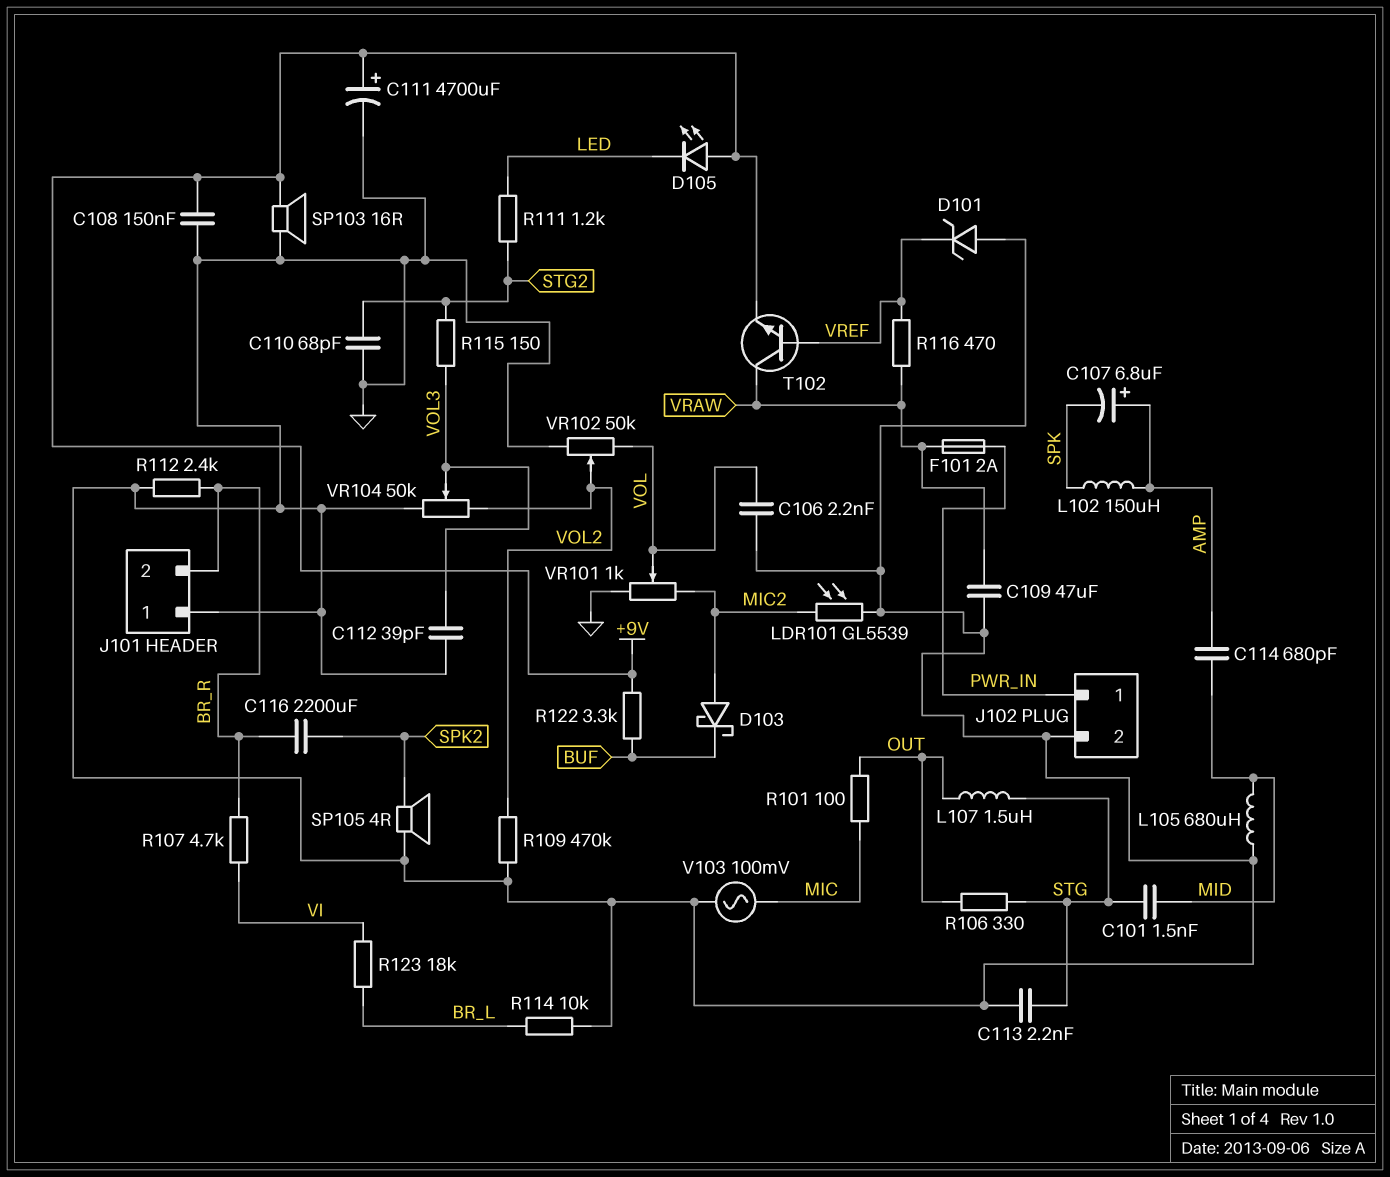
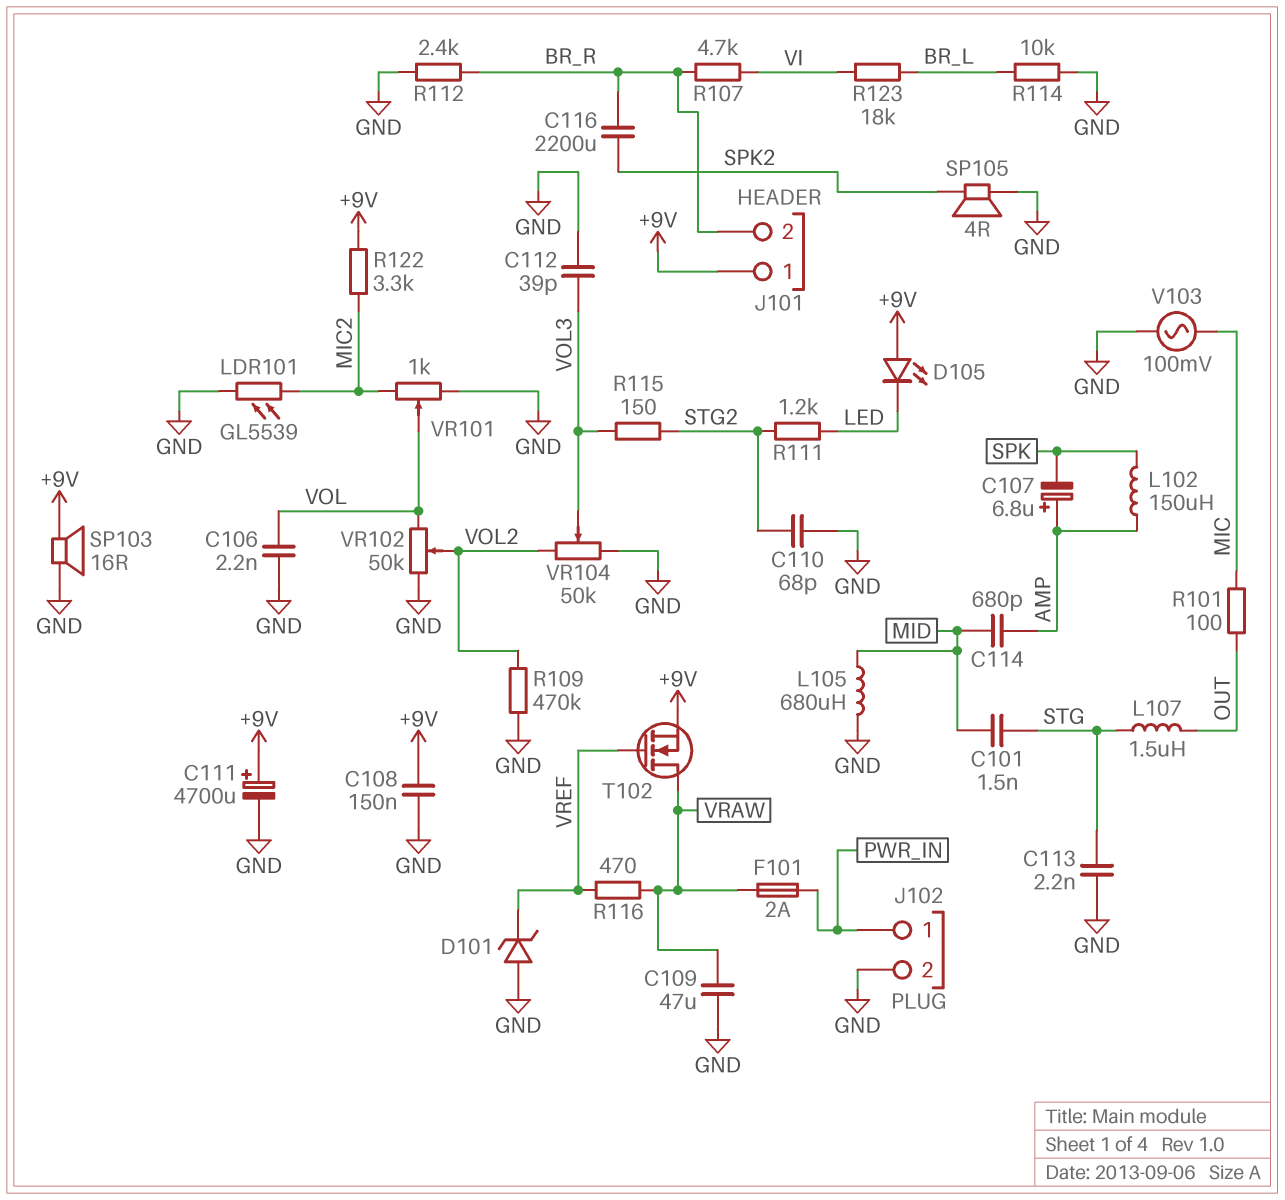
D103: schottky (A MIC2, K BUF) -> none
J101 pin 1: GND -> +9V
R106: 330 (OUT, STG) -> none
R122: 3.3k (+9V, BUF) -> 3.3k (+9V, MIC2)
T102: NPN (B VREF, C VRAW, E +9V) -> NMOS (G VREF, D VRAW, S +9V)

